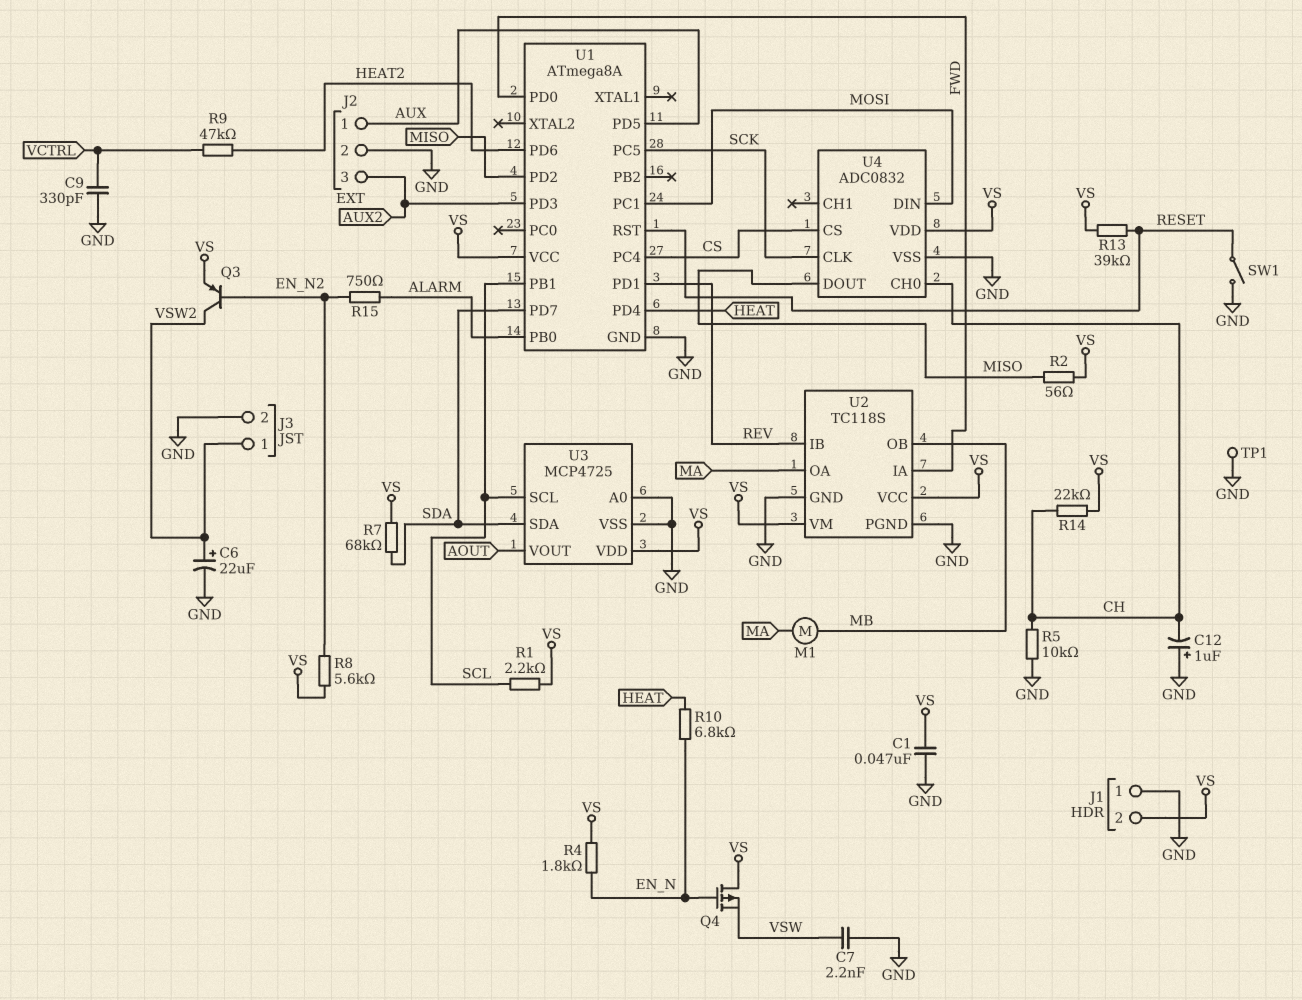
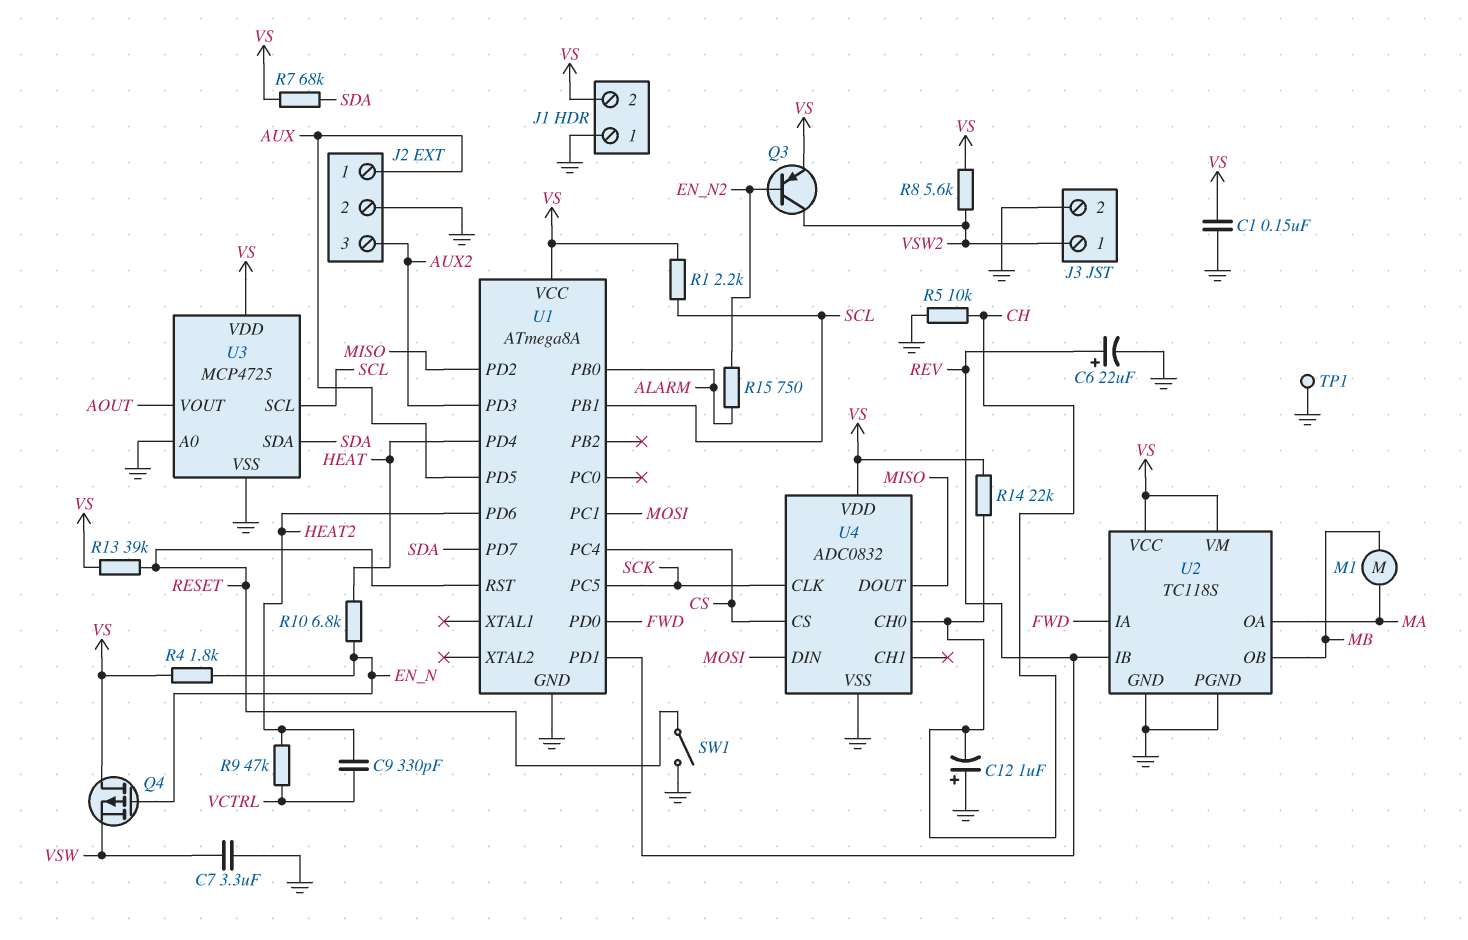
C1: 47nF (GND, VS) -> 150nF (GND, VS)
C6: 22uF (plus VSW2, minus GND) -> 22uF (plus REV, minus GND)
C7: 2.2nF (GND, VSW) -> 3.3uF (GND, VSW)
C9: 330pF (GND, VCTRL) -> 330pF (HEAT2, VCTRL)
R2: 56 (MISO, VS) -> none
R8: 5.6k (EN_N2, VS) -> 5.6k (VS, VSW2)

